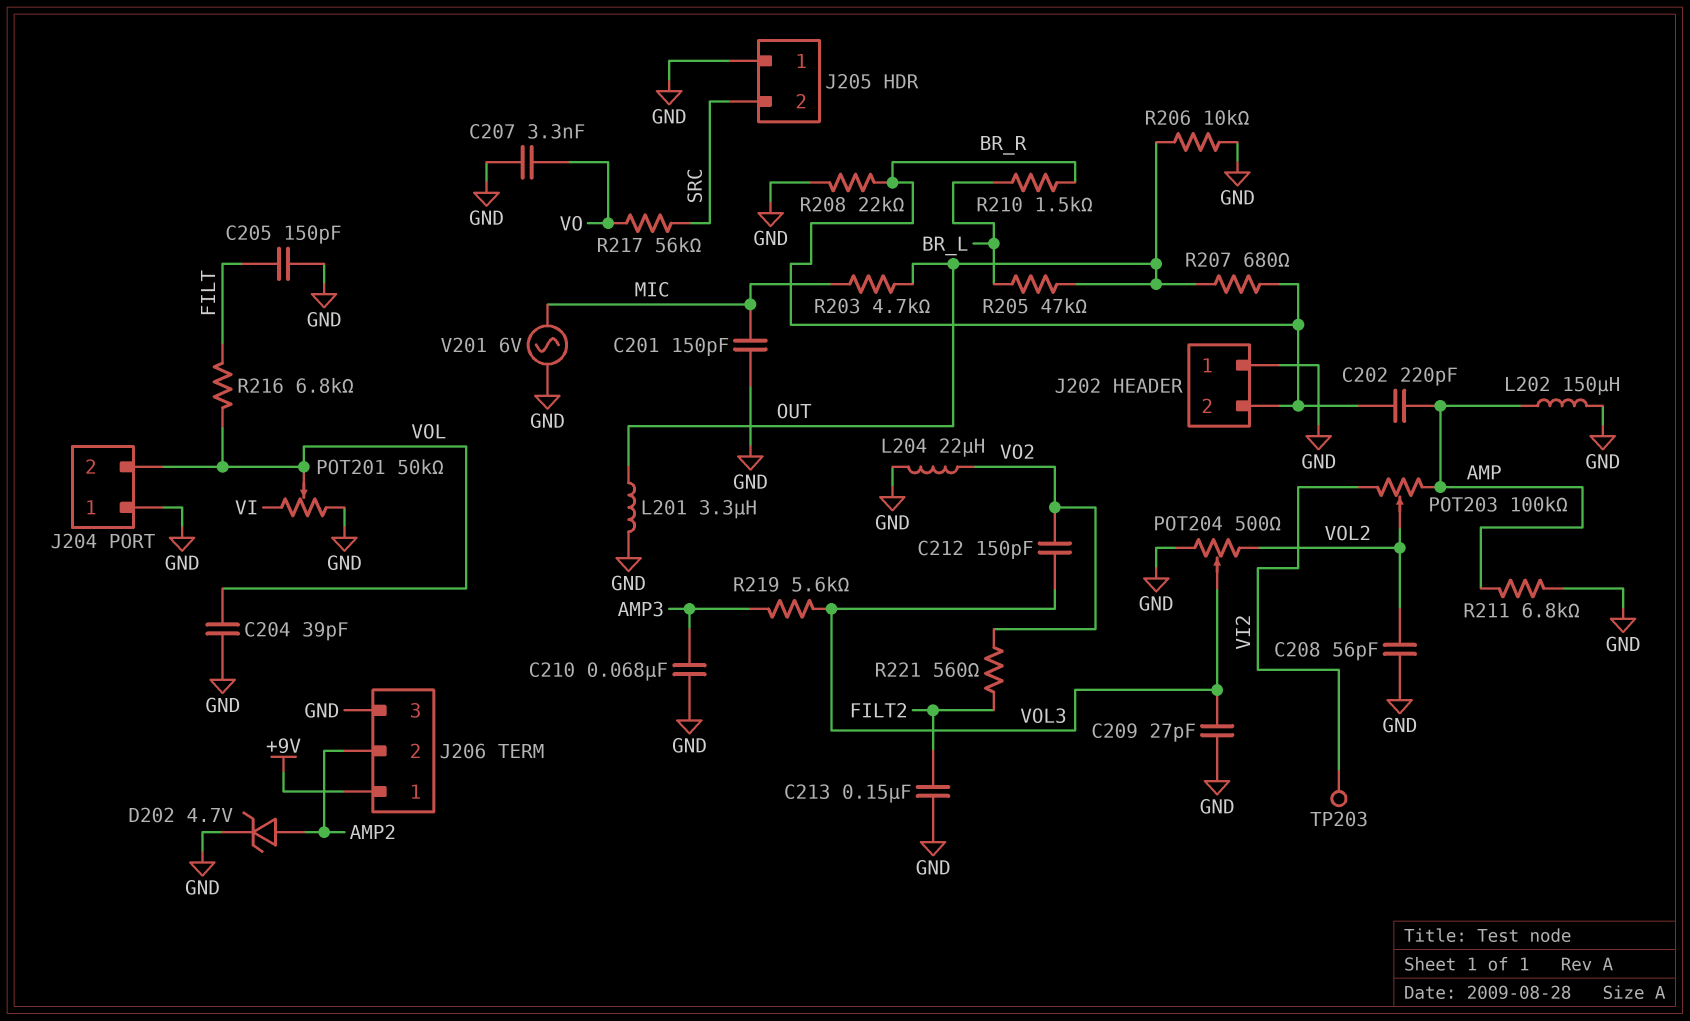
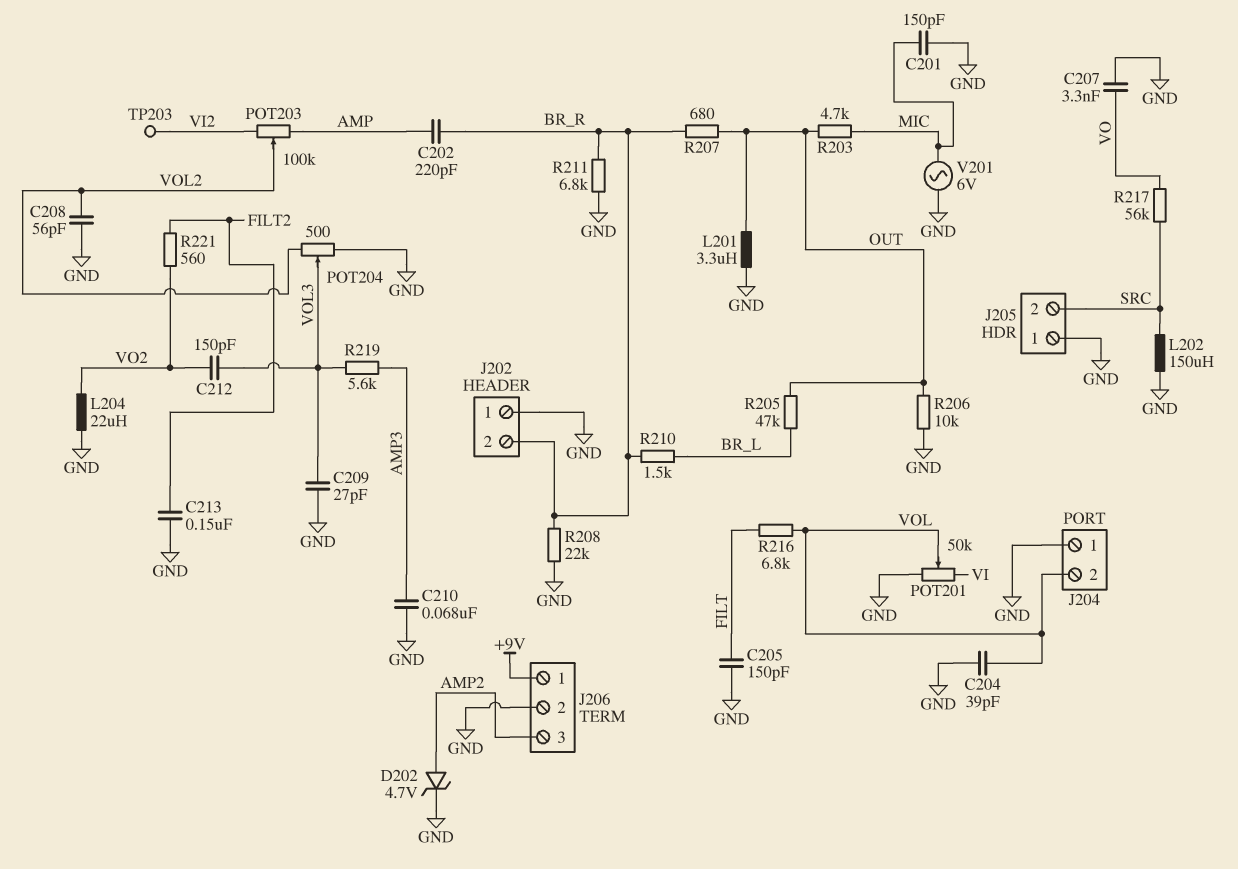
J206 pin 2: AMP2 -> GND
J206 pin 3: GND -> AMP2
L202: 150uH (AMP, GND) -> 150uH (GND, SRC)
R211: 6.8k (AMP, GND) -> 6.8k (BR_R, GND)

